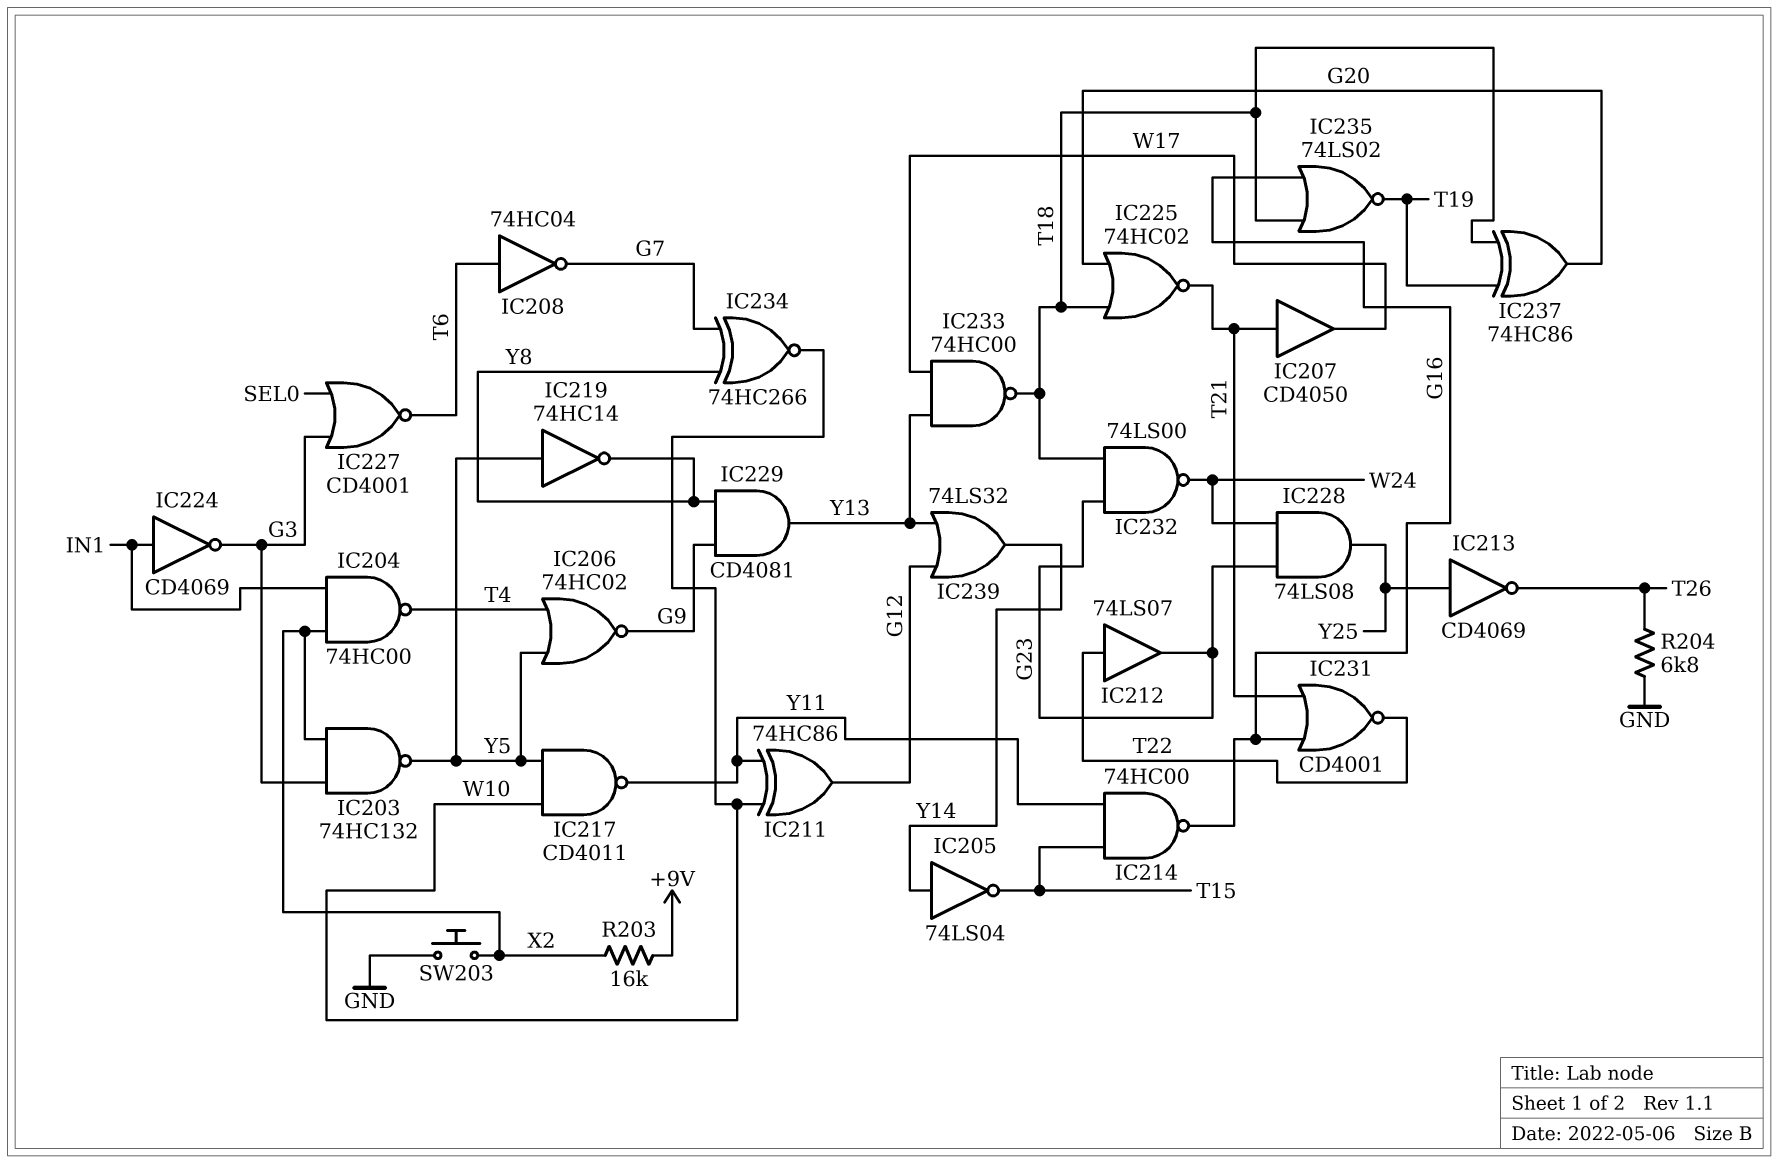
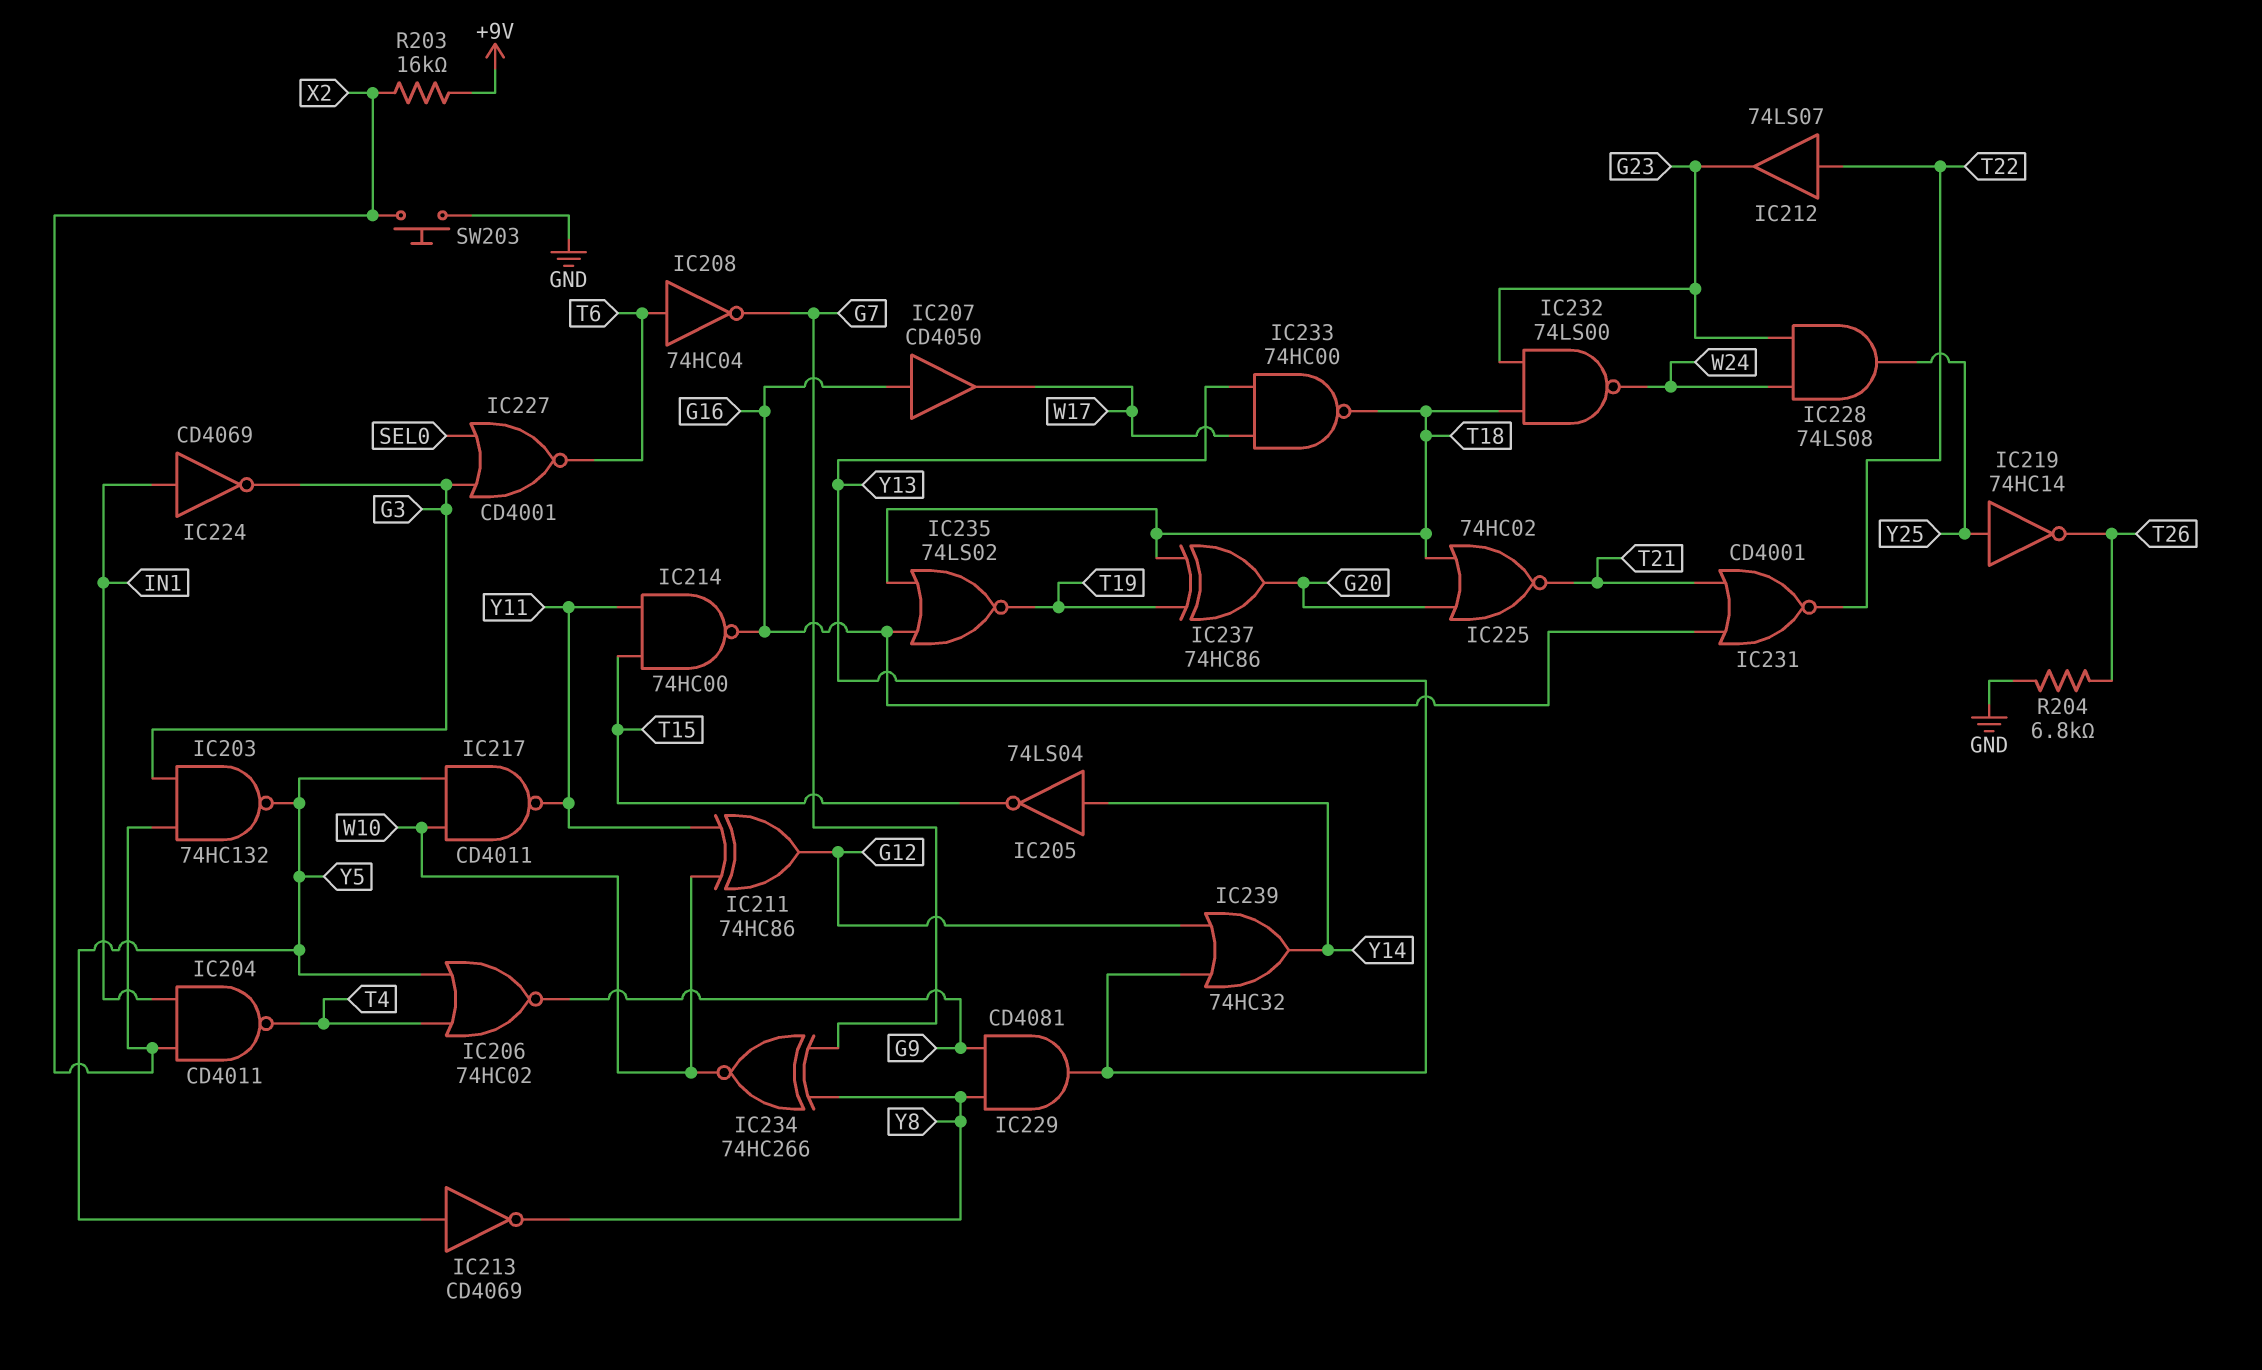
IC204: NAND 74HC00 (in IN1, in X2, out T4) -> NAND CD4011 (in IN1, in X2, out T4)
IC207: buffer CD4050 (in T21, out W17) -> buffer CD4050 (in G16, out W17)
IC213: NOT CD4069 (in Y25, out T26) -> NOT CD4069 (in Y5, out Y8)
IC219: NOT 74HC14 (in Y5, out Y8) -> NOT 74HC14 (in Y25, out T26)
IC239: OR 74LS32 (in G12, in Y13, out Y14) -> OR 74HC32 (in G12, in Y13, out Y14)

